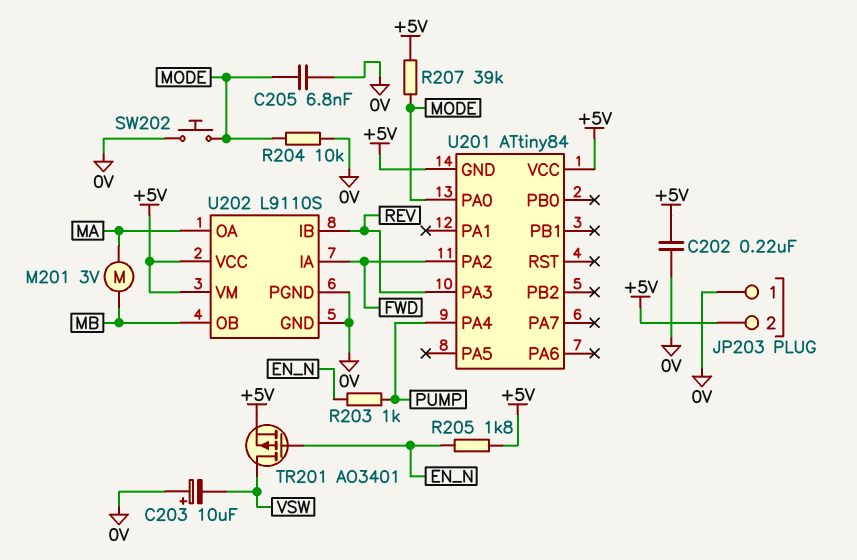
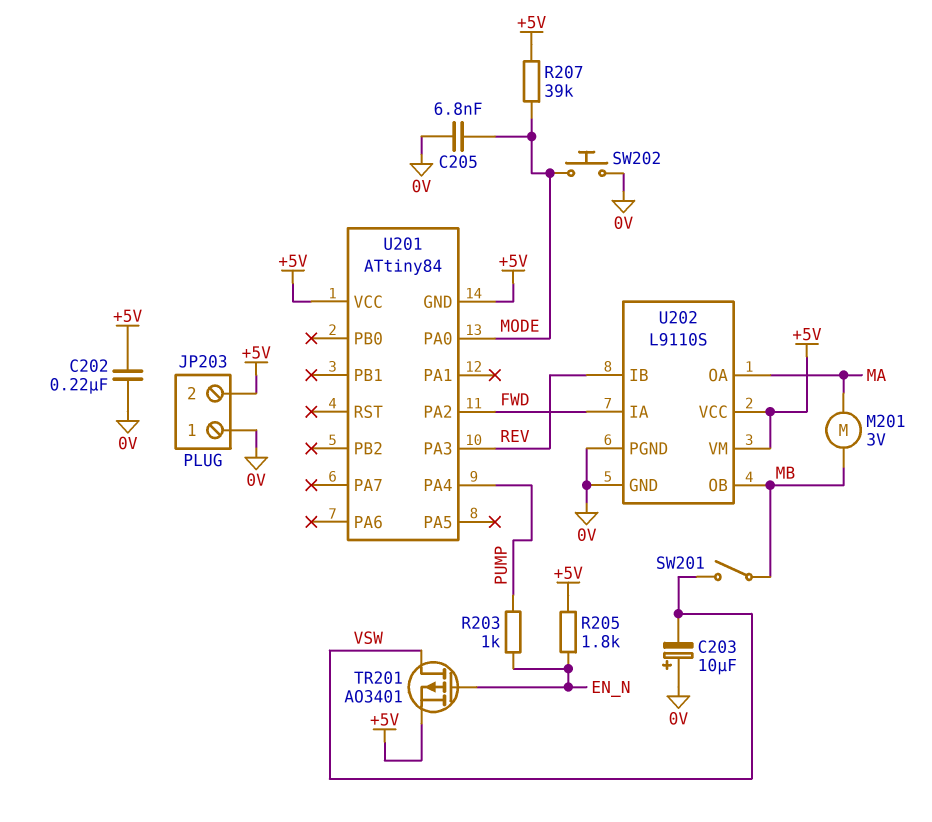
R204: 10k (0V, MODE) -> none
SW201: none -> switch (MB, VSW)

